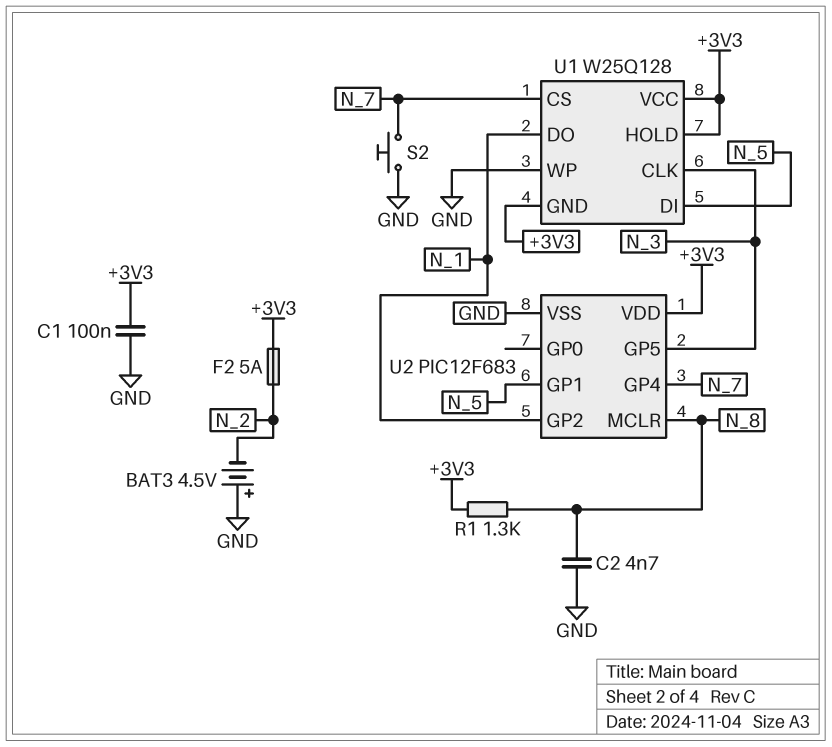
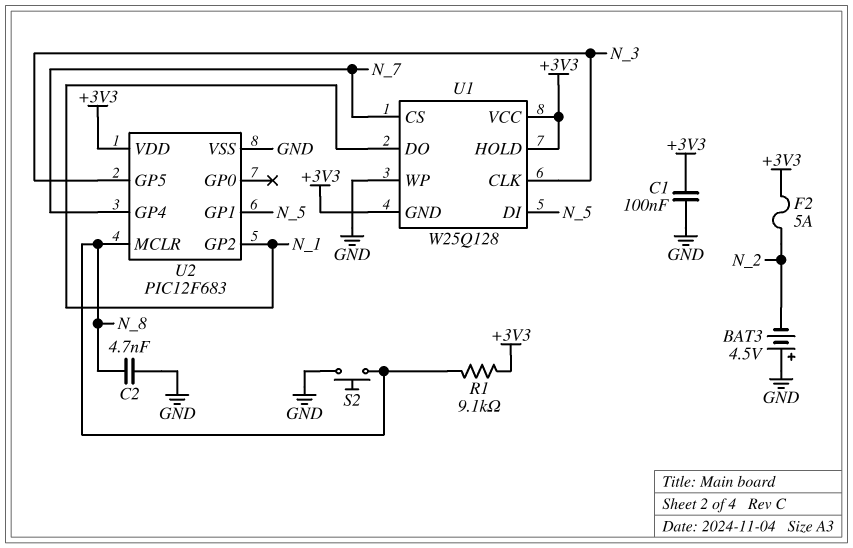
R1: 1.3k (+3V3, N_8) -> 9.1k (+3V3, N_8)
S2: button (GND, N_7) -> button (GND, N_8)

